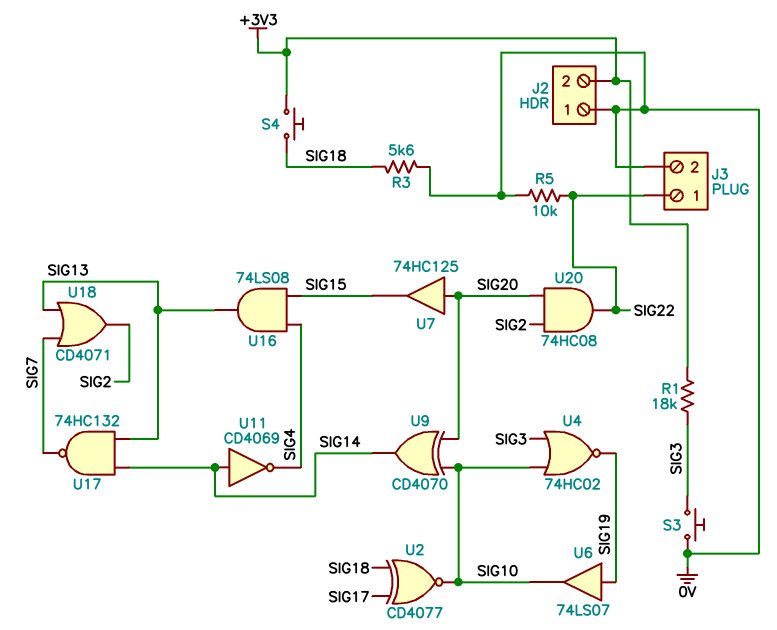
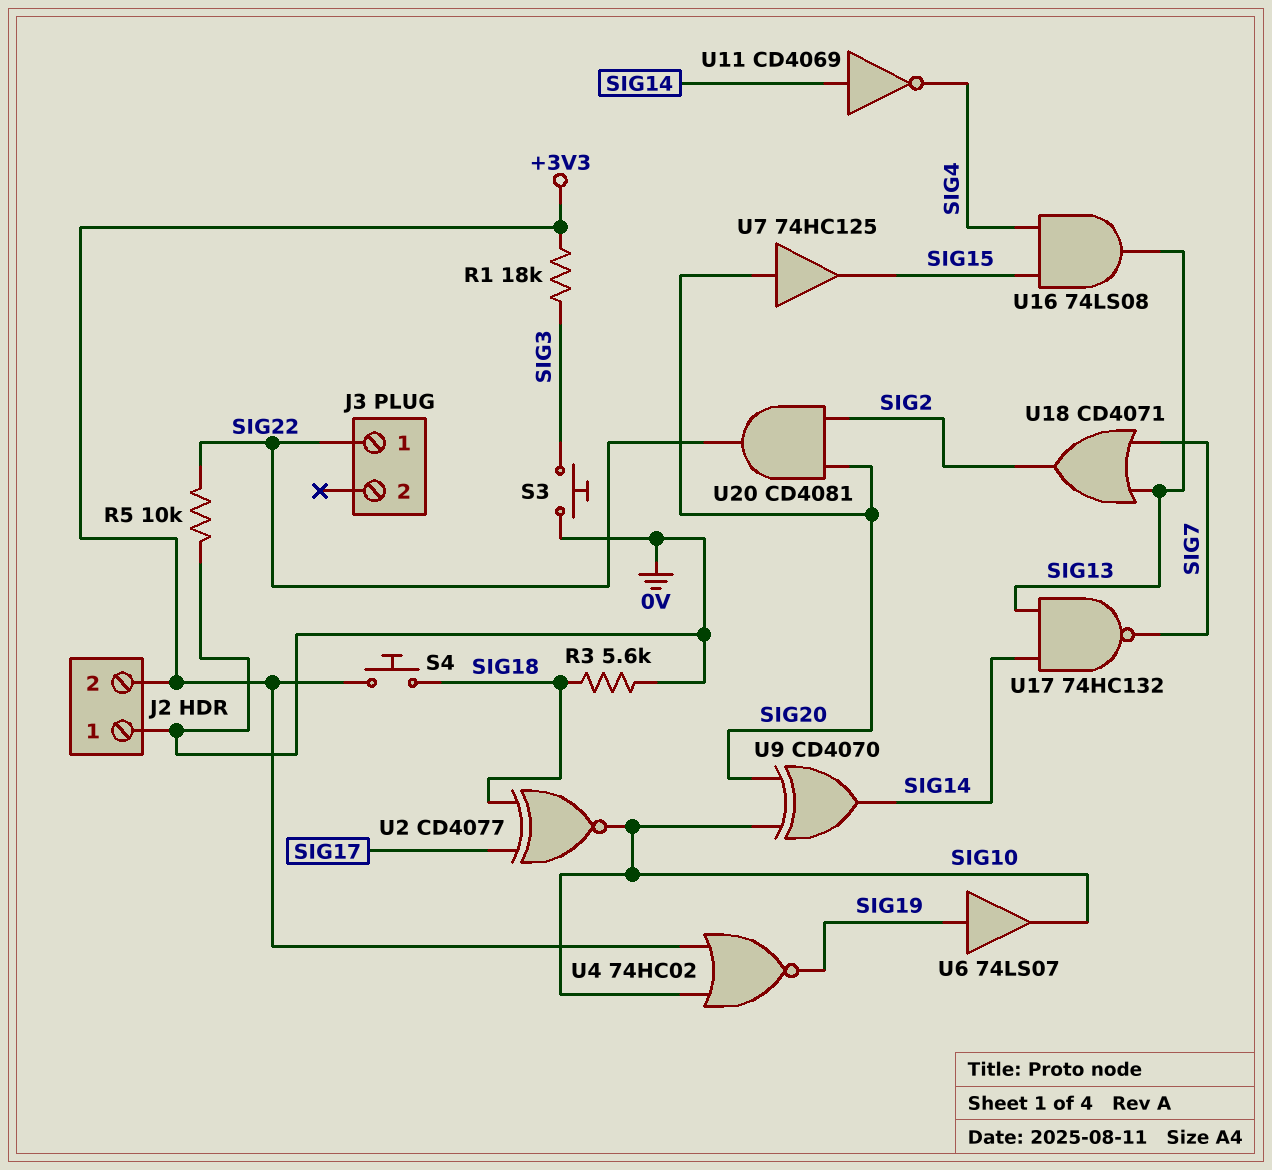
J3 pin 2: 0V -> none
U4: NOR 74HC02 (in SIG3, in SIG10, out SIG19) -> NOR 74HC02 (in +3V3, in SIG10, out SIG19)
U20: AND 74HC08 (in SIG2, in SIG20, out SIG22) -> AND CD4081 (in SIG2, in SIG20, out SIG22)

